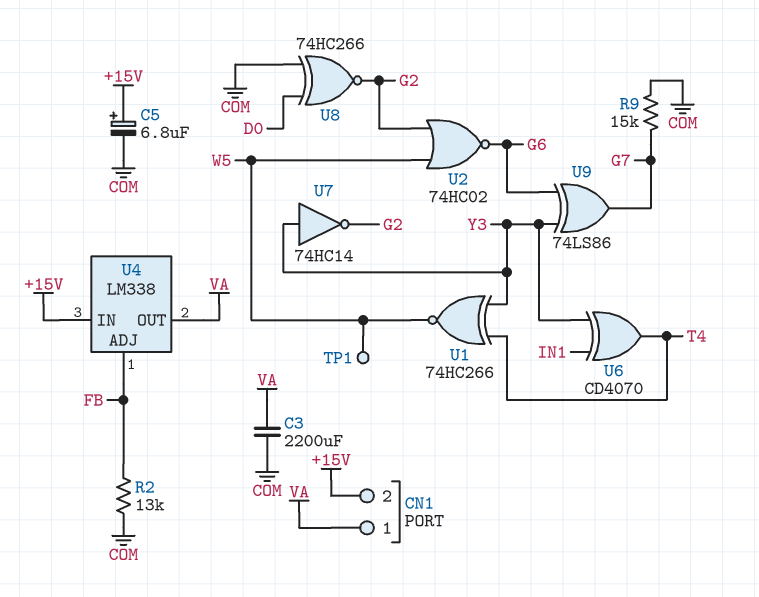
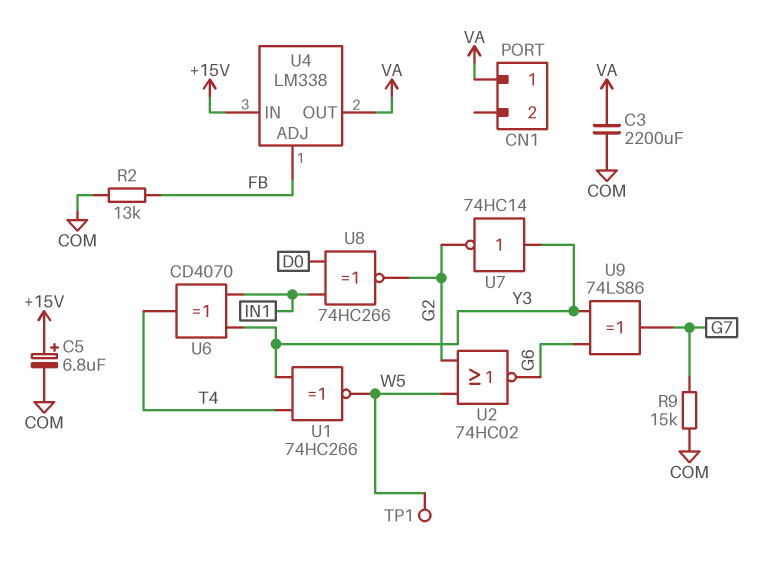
CN1 pin 2: +15V -> none
U8: XNOR 74HC266 (in COM, in D0, out G2) -> XNOR 74HC266 (in D0, in IN1, out G2)

